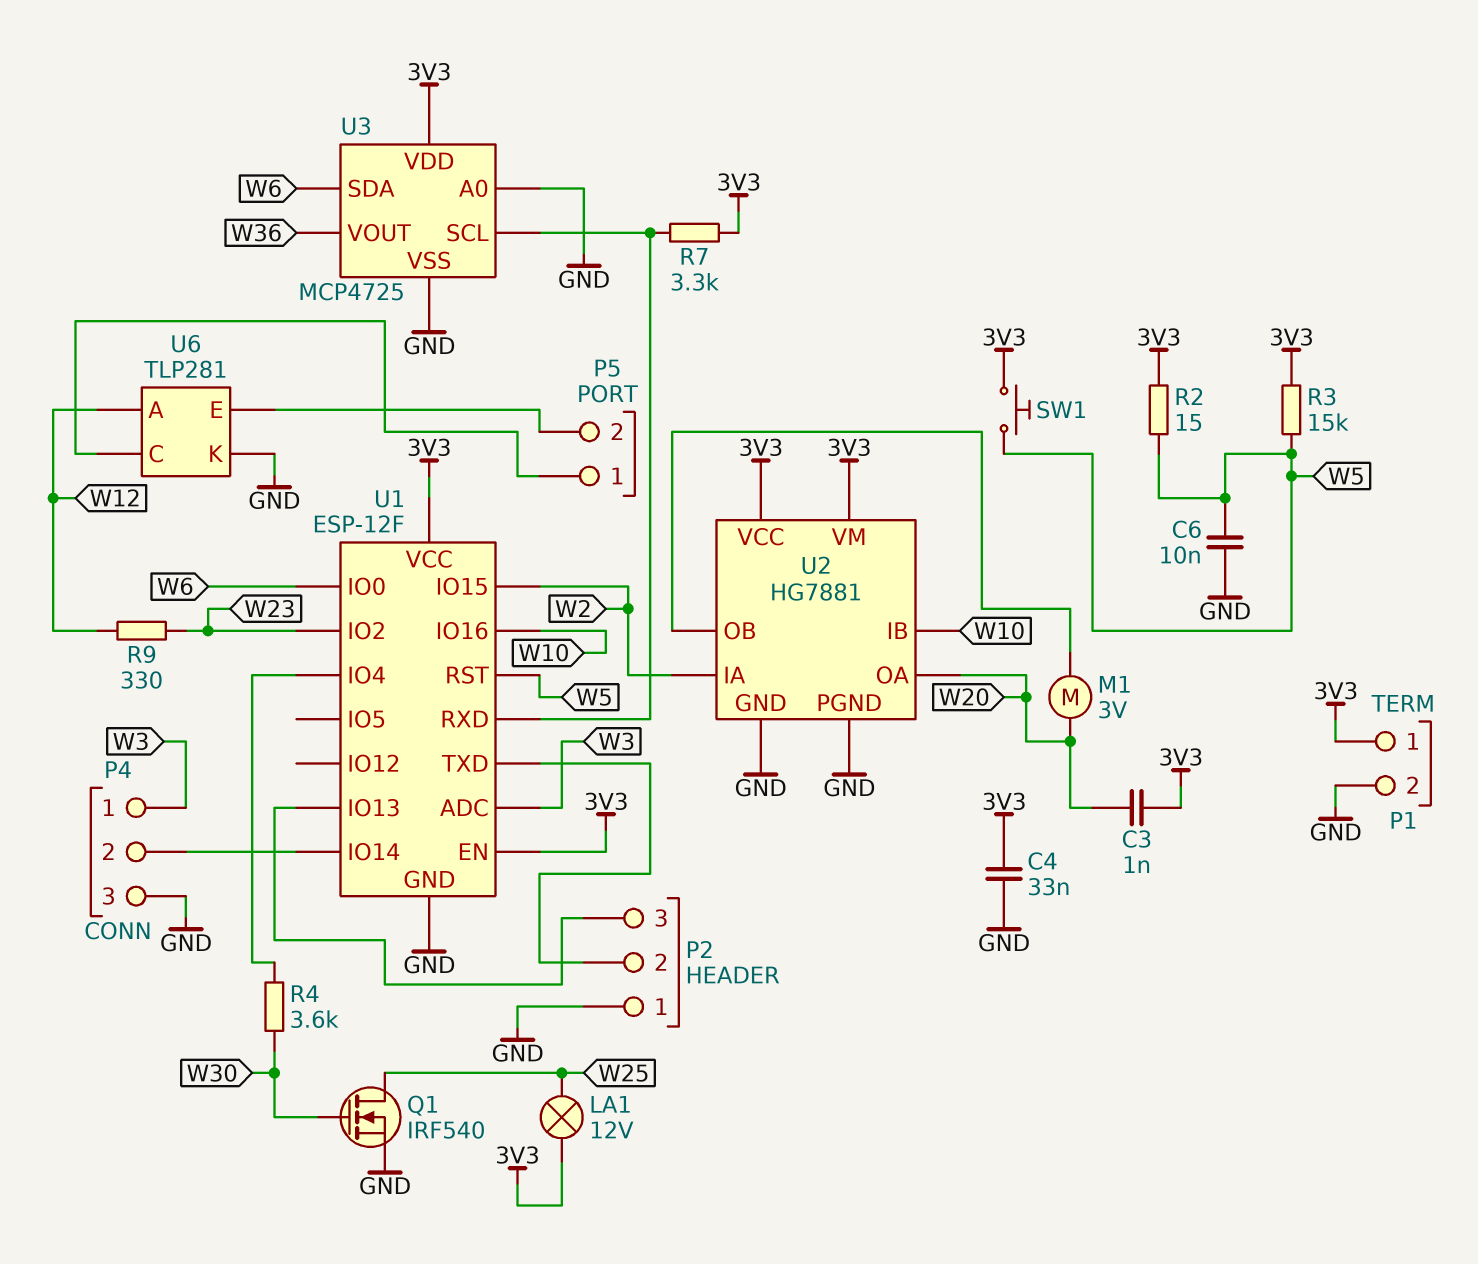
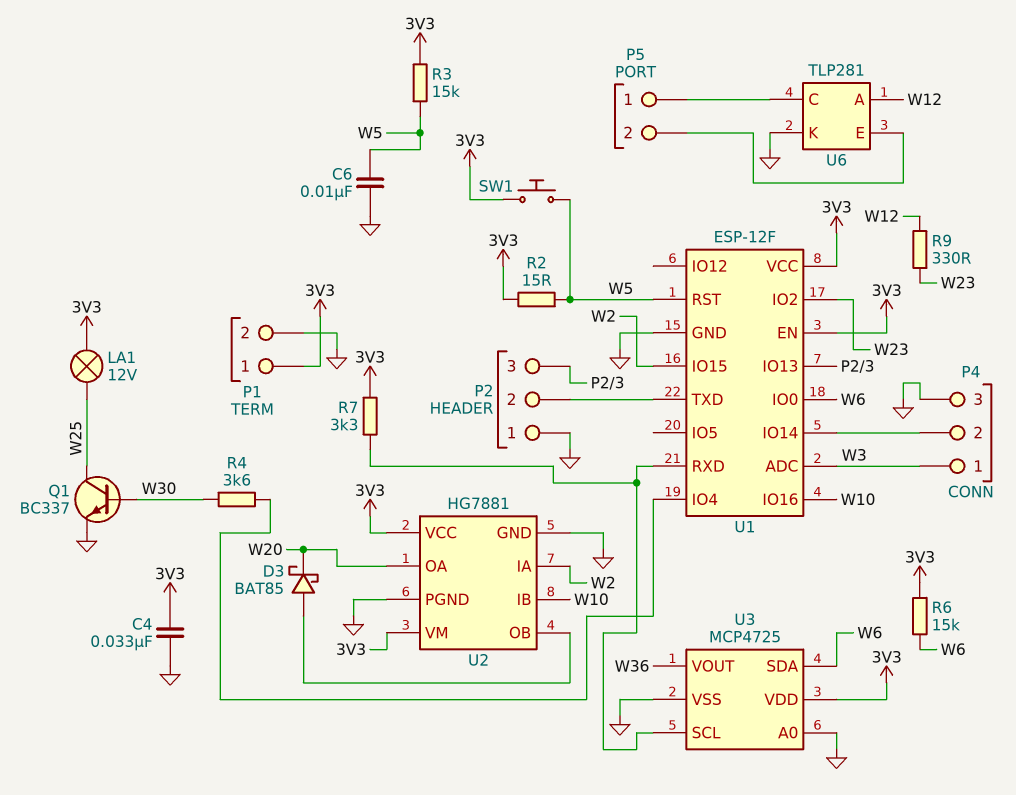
C3: 1nF (3V3, W20) -> none
D3: none -> schottky BAT85 (A U2/OB, K W20)
M1: motor 3V (U2/OB, W20) -> none
Q1: NMOS IRF540 (G W30, D W25, S GND) -> NPN BC337 (B W30, C W25, E GND)
R6: none -> 15k (3V3, W6)

